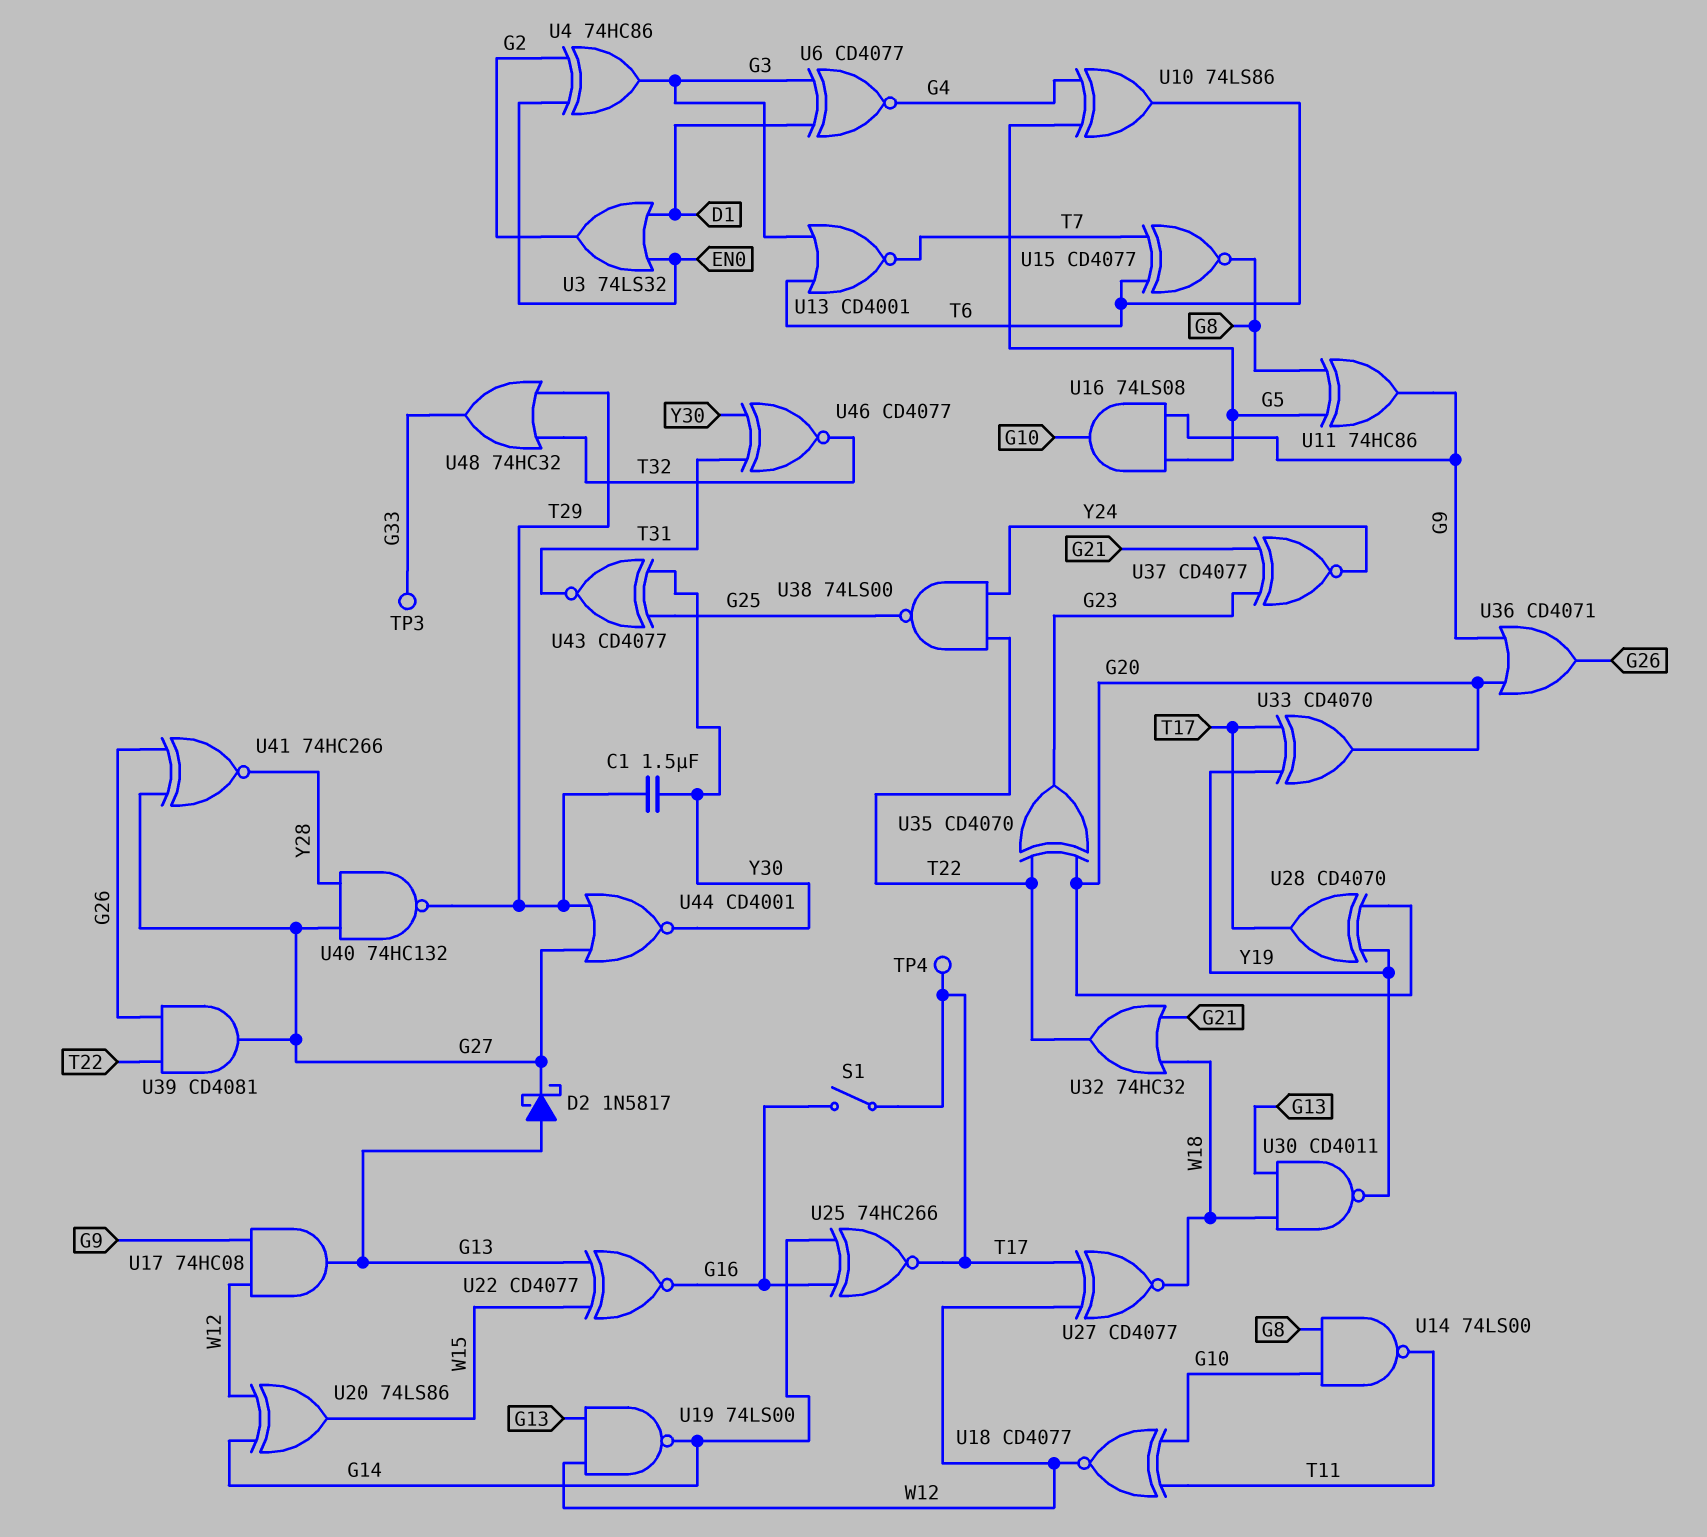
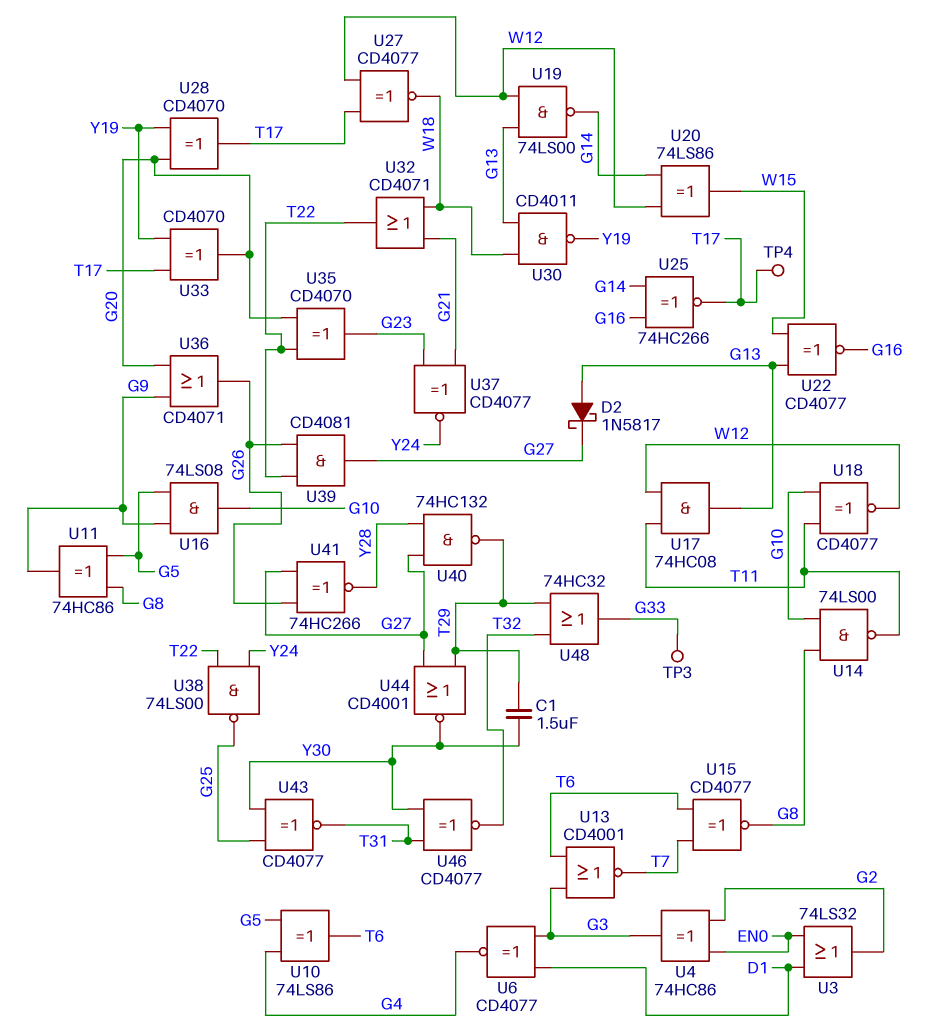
S1: switch (G16, T17) -> none
U17: AND 74HC08 (in G9, in W12, out G13) -> AND 74HC08 (in T11, in W12, out G13)
U32: OR 74HC32 (in G21, in W18, out T22) -> OR CD4071 (in G21, in W18, out T22)

